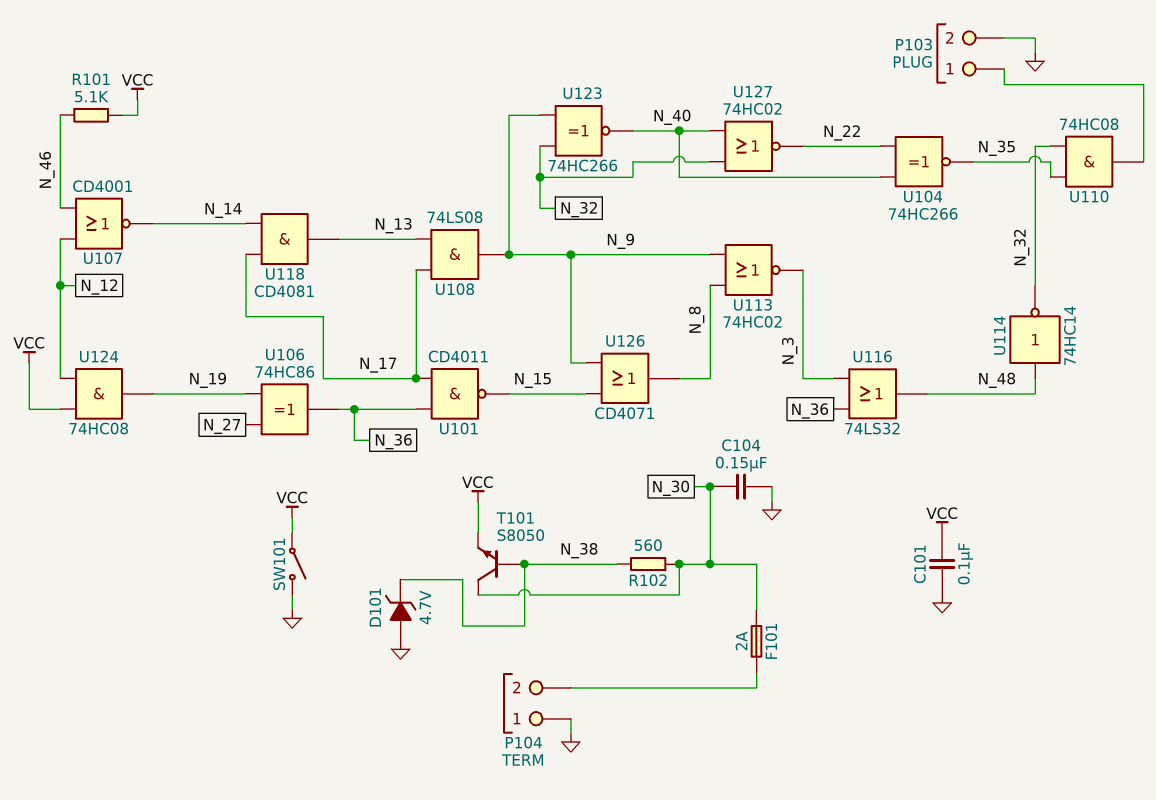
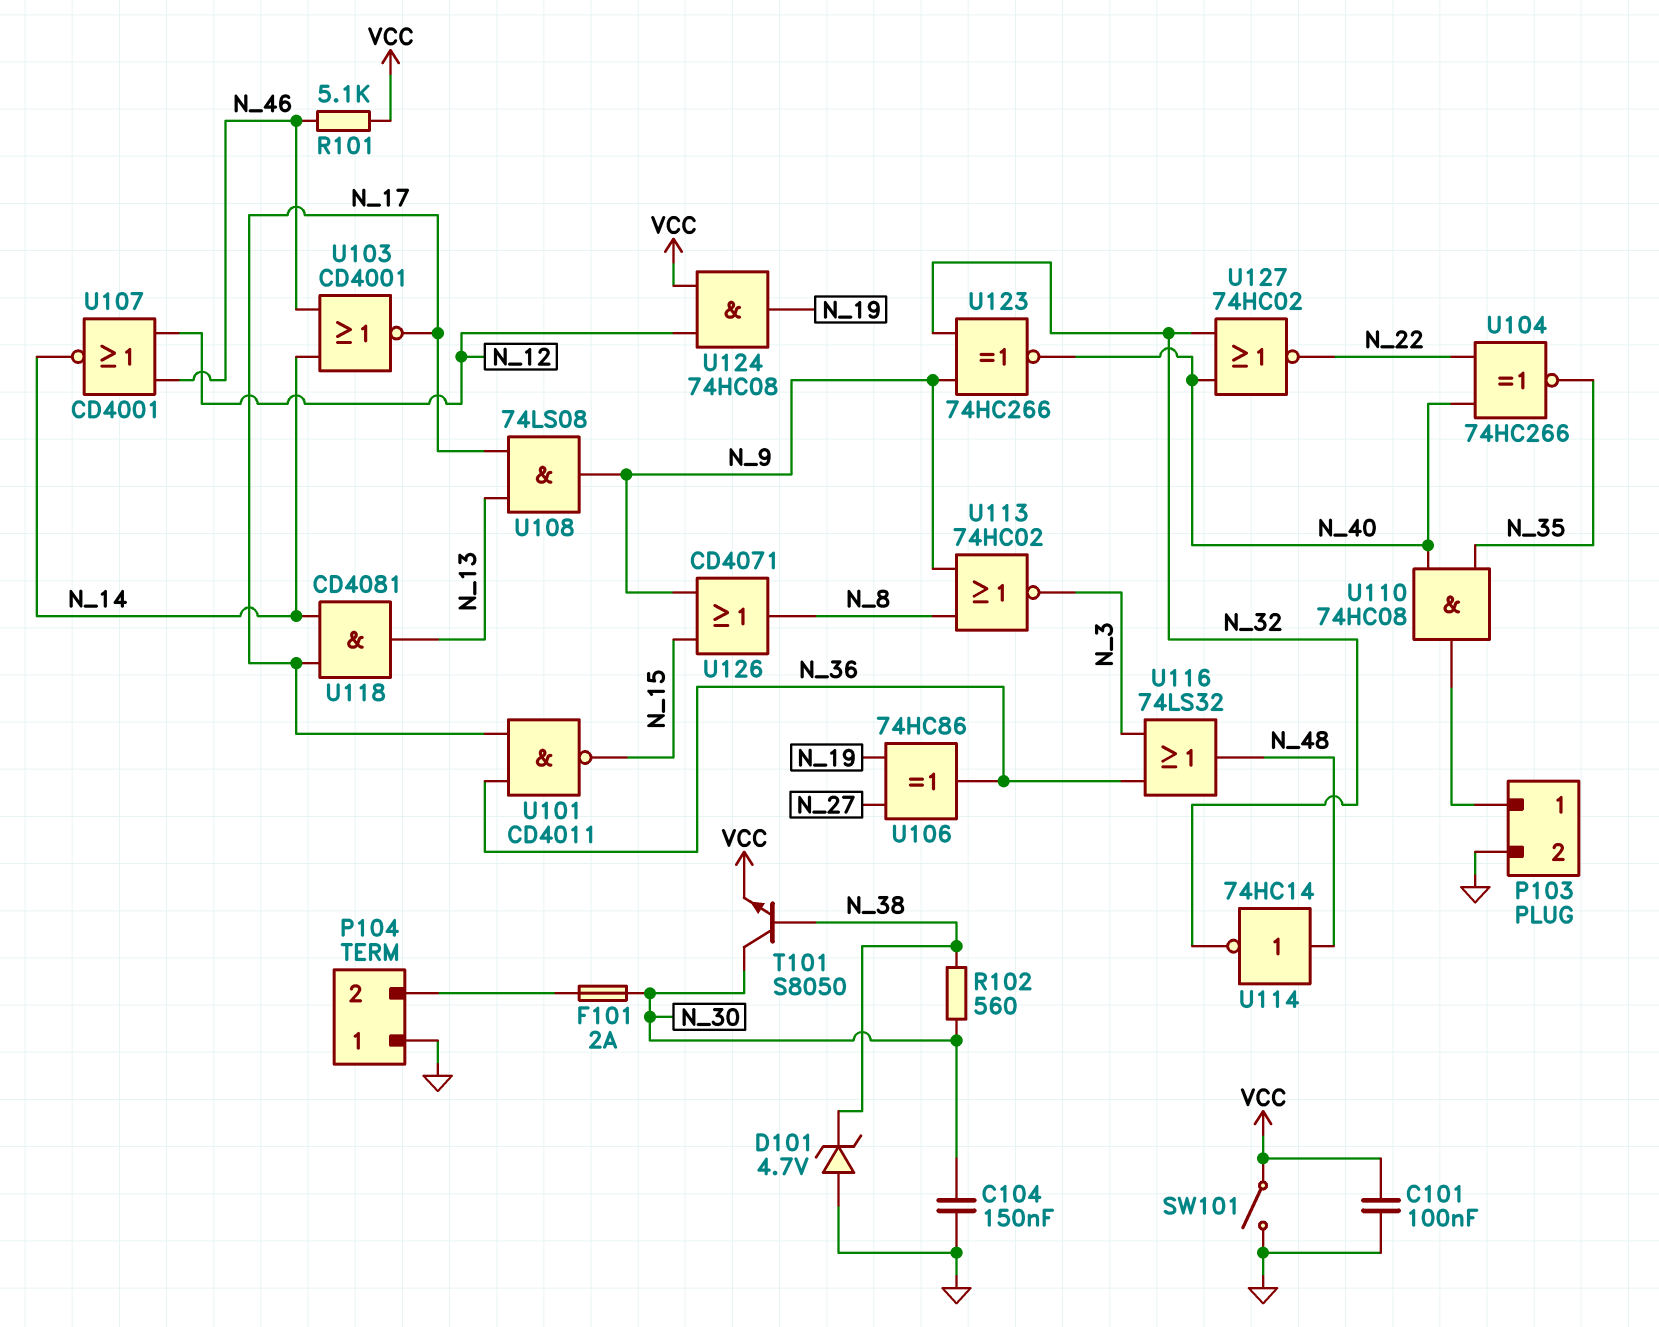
U103: none -> NOR CD4001 (in N_14, in N_46, out N_17)
U110: AND 74HC08 (in N_32, in N_35, out P103/1) -> AND 74HC08 (in N_35, in N_40, out P103/1)

